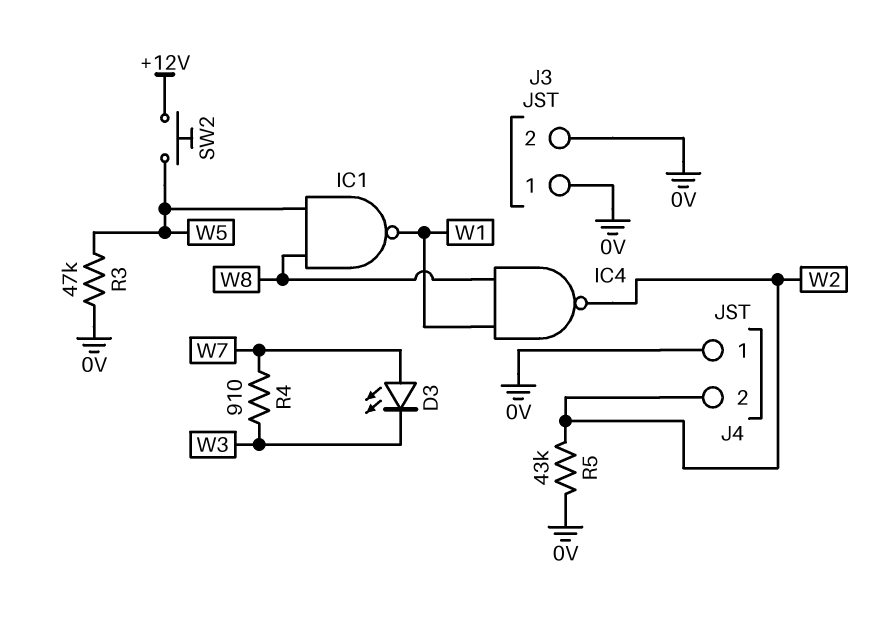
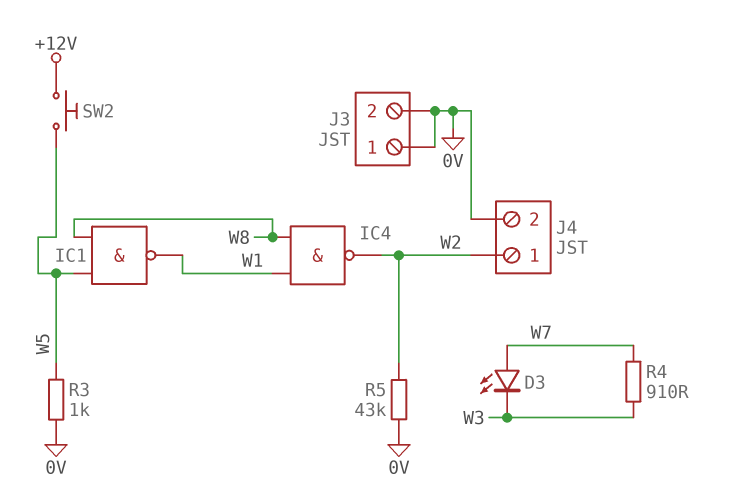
J4 pin 1: 0V -> W2
J4 pin 2: W2 -> 0V
R3: 47k (0V, W5) -> 1k (0V, W5)

